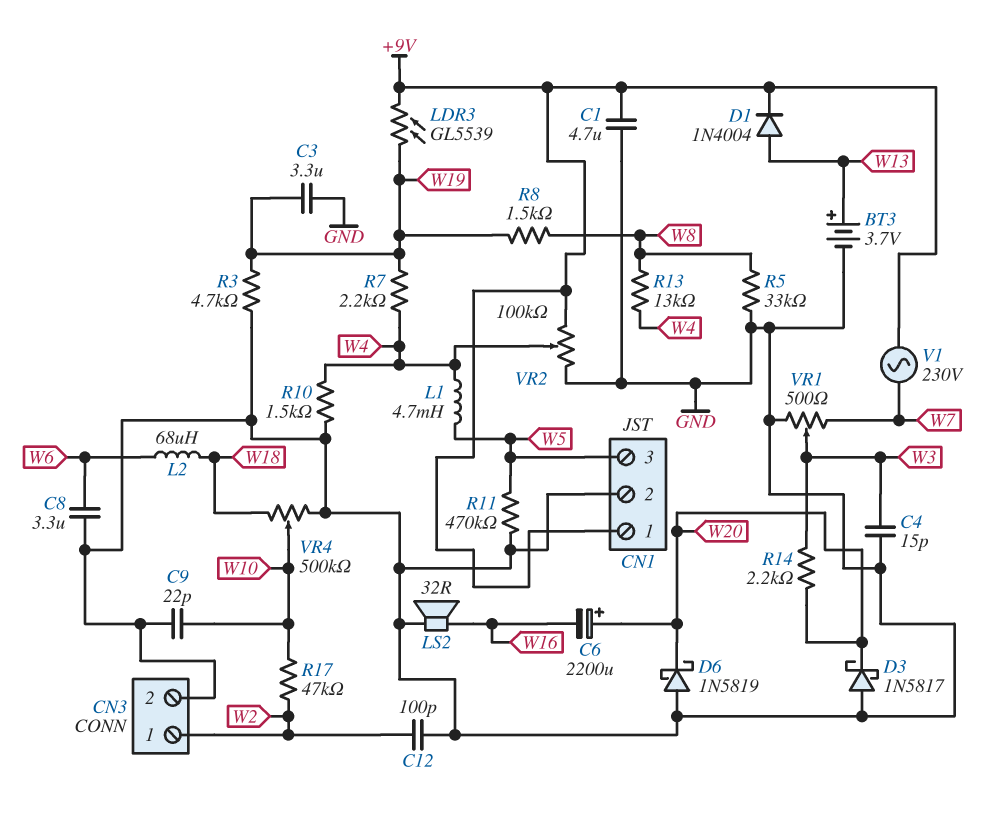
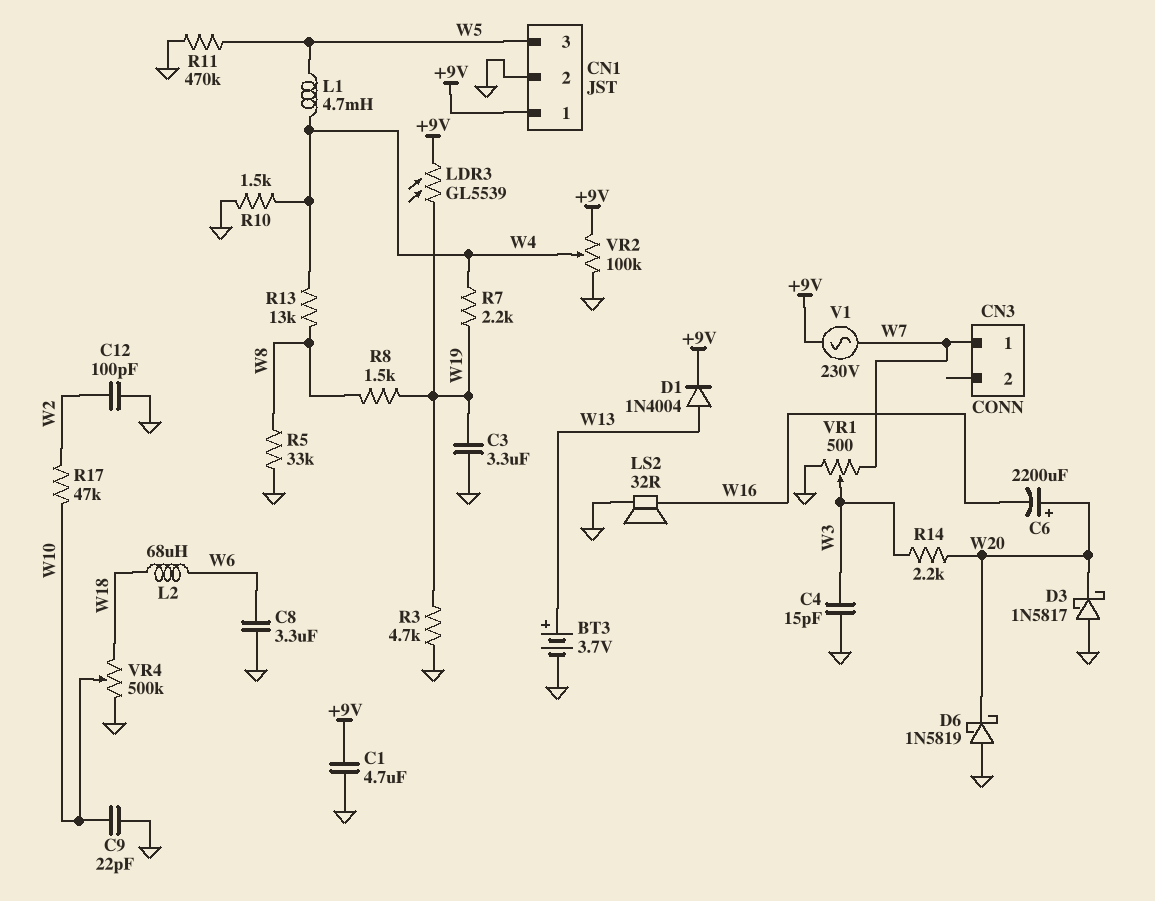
CN3 pin 1: W2 -> W7
CN3 pin 2: GND -> none

